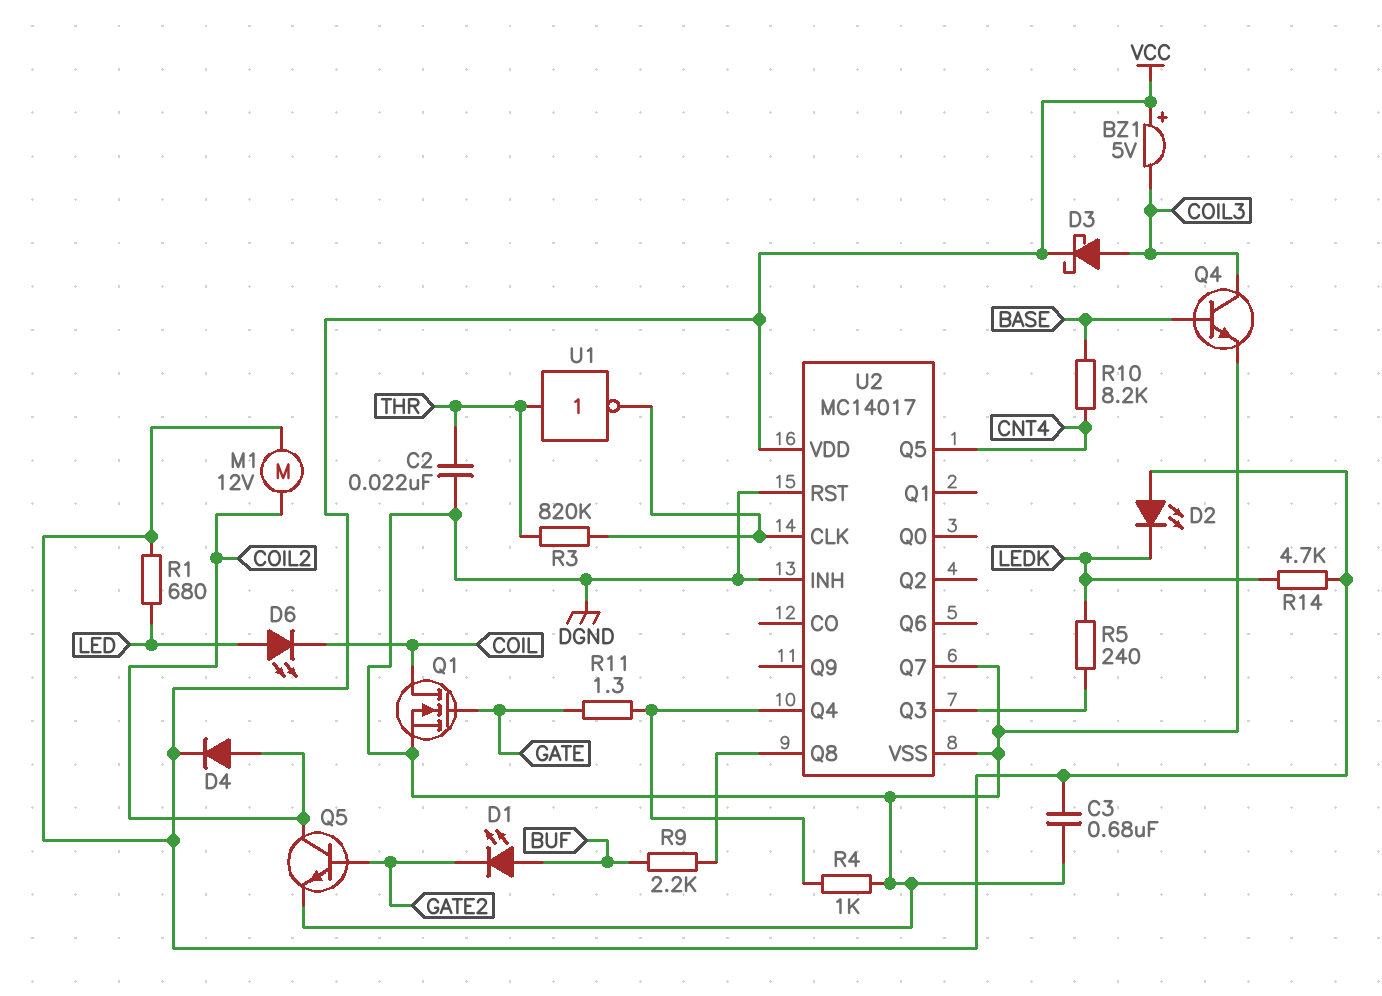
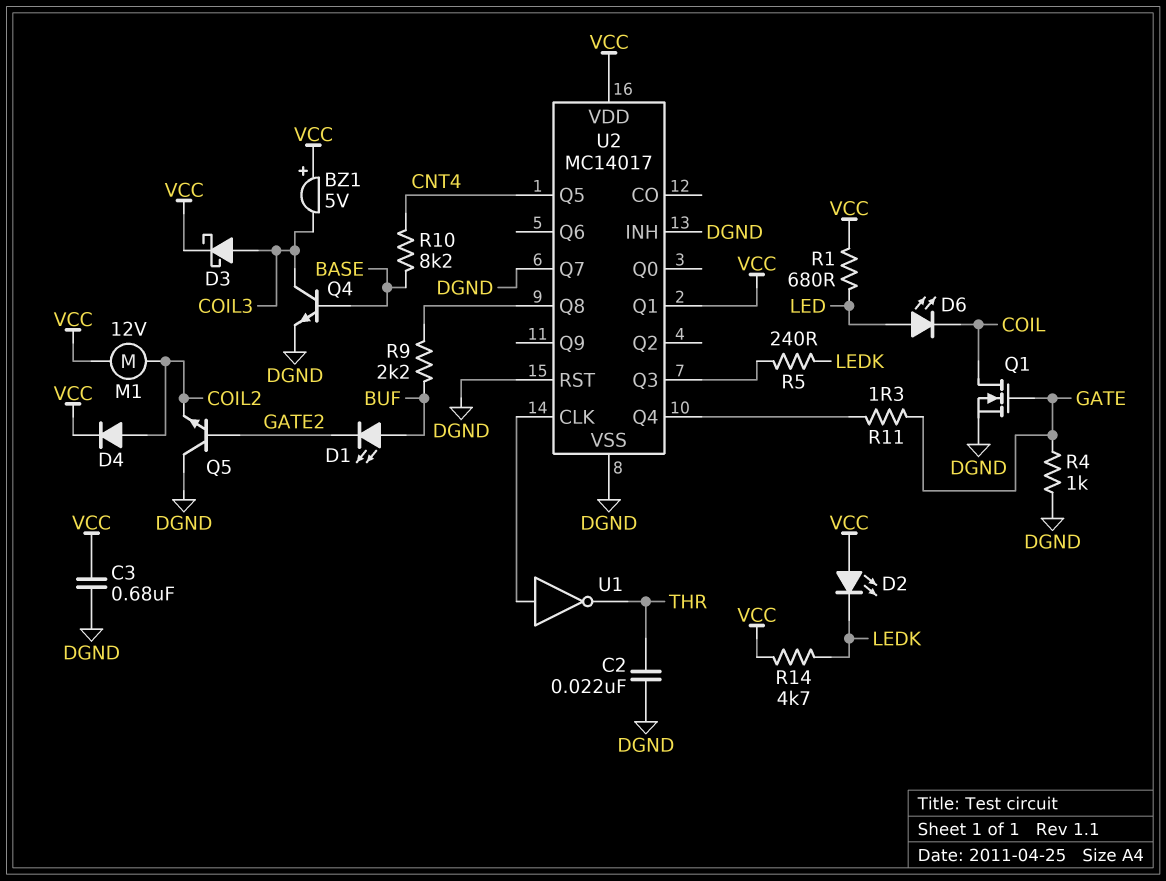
Q5: NPN (B GATE2, C COIL2, E DGND) -> NPN (B GATE2, C DGND, E COIL2)
R3: 820k (THR, U2/CLK) -> none
R4: 1k (DGND, U2/Q4) -> 1k (DGND, GATE)
U1: NOT (in THR, out U2/CLK) -> NOT (in U2/CLK, out THR)
U2 pin Q1: none -> VCC

